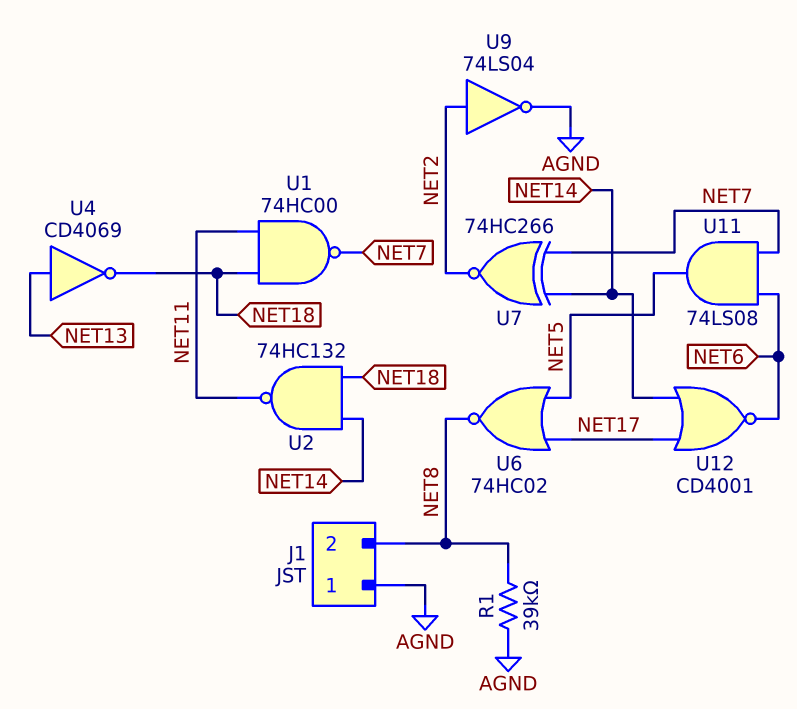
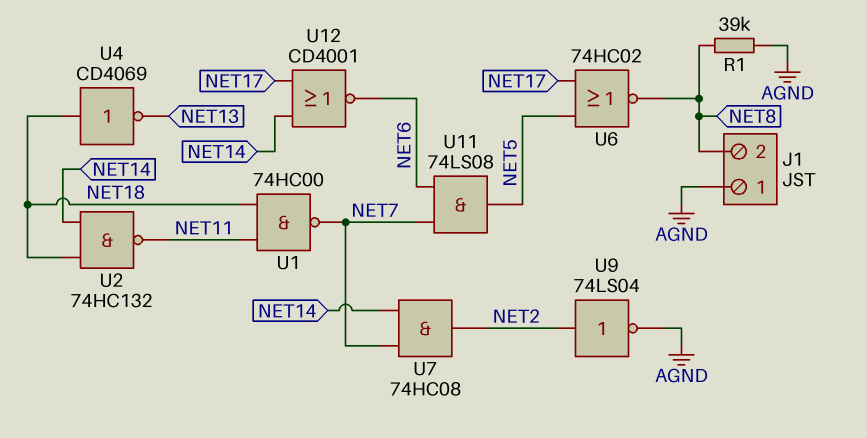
U4: NOT CD4069 (in NET13, out NET18) -> NOT CD4069 (in NET18, out NET13)
U7: XNOR 74HC266 (in NET7, in NET14, out NET2) -> AND 74HC08 (in NET7, in NET14, out NET2)

